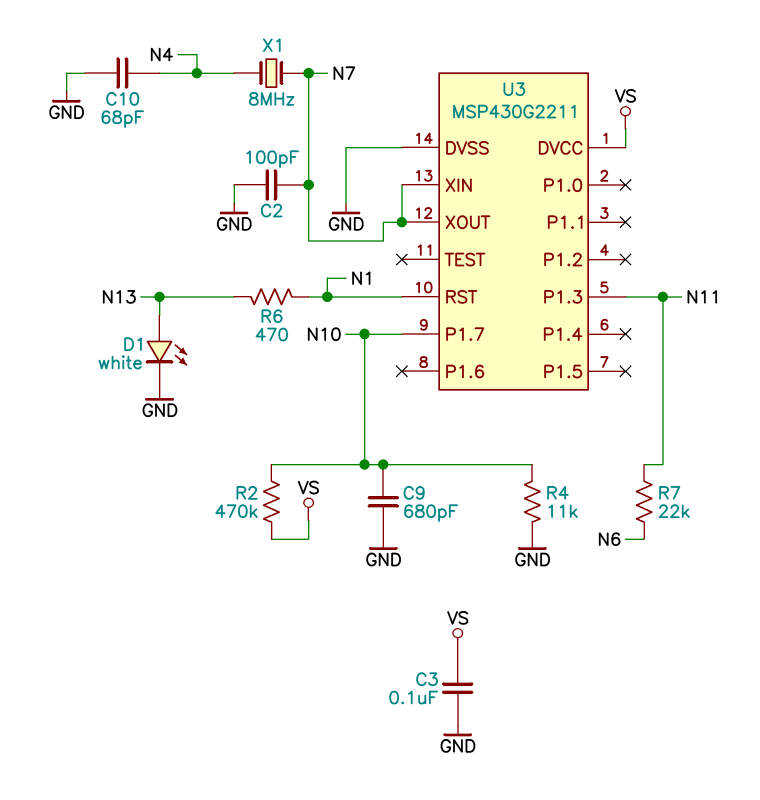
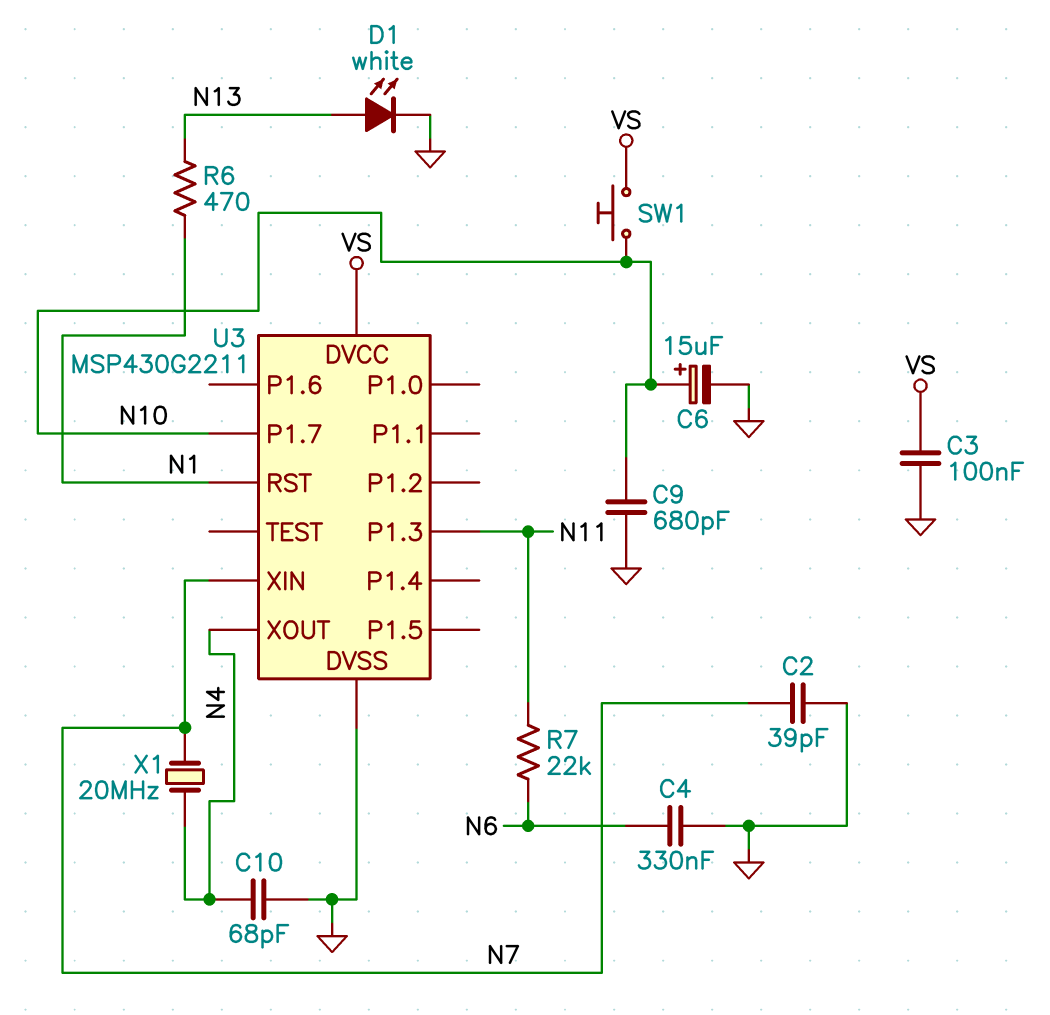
C2: 100pF (GND, N7) -> 39pF (GND, N7)
C4: none -> 330nF (GND, N6)
C6: none -> 15uF (plus N10, minus GND)
R2: 470k (N10, VS) -> none
R4: 11k (GND, N10) -> none
SW1: none -> button (N10, VS)
U3 pin XOUT: N7 -> N4
X1: 8MHz (N4, N7) -> 20MHz (N4, N7)

